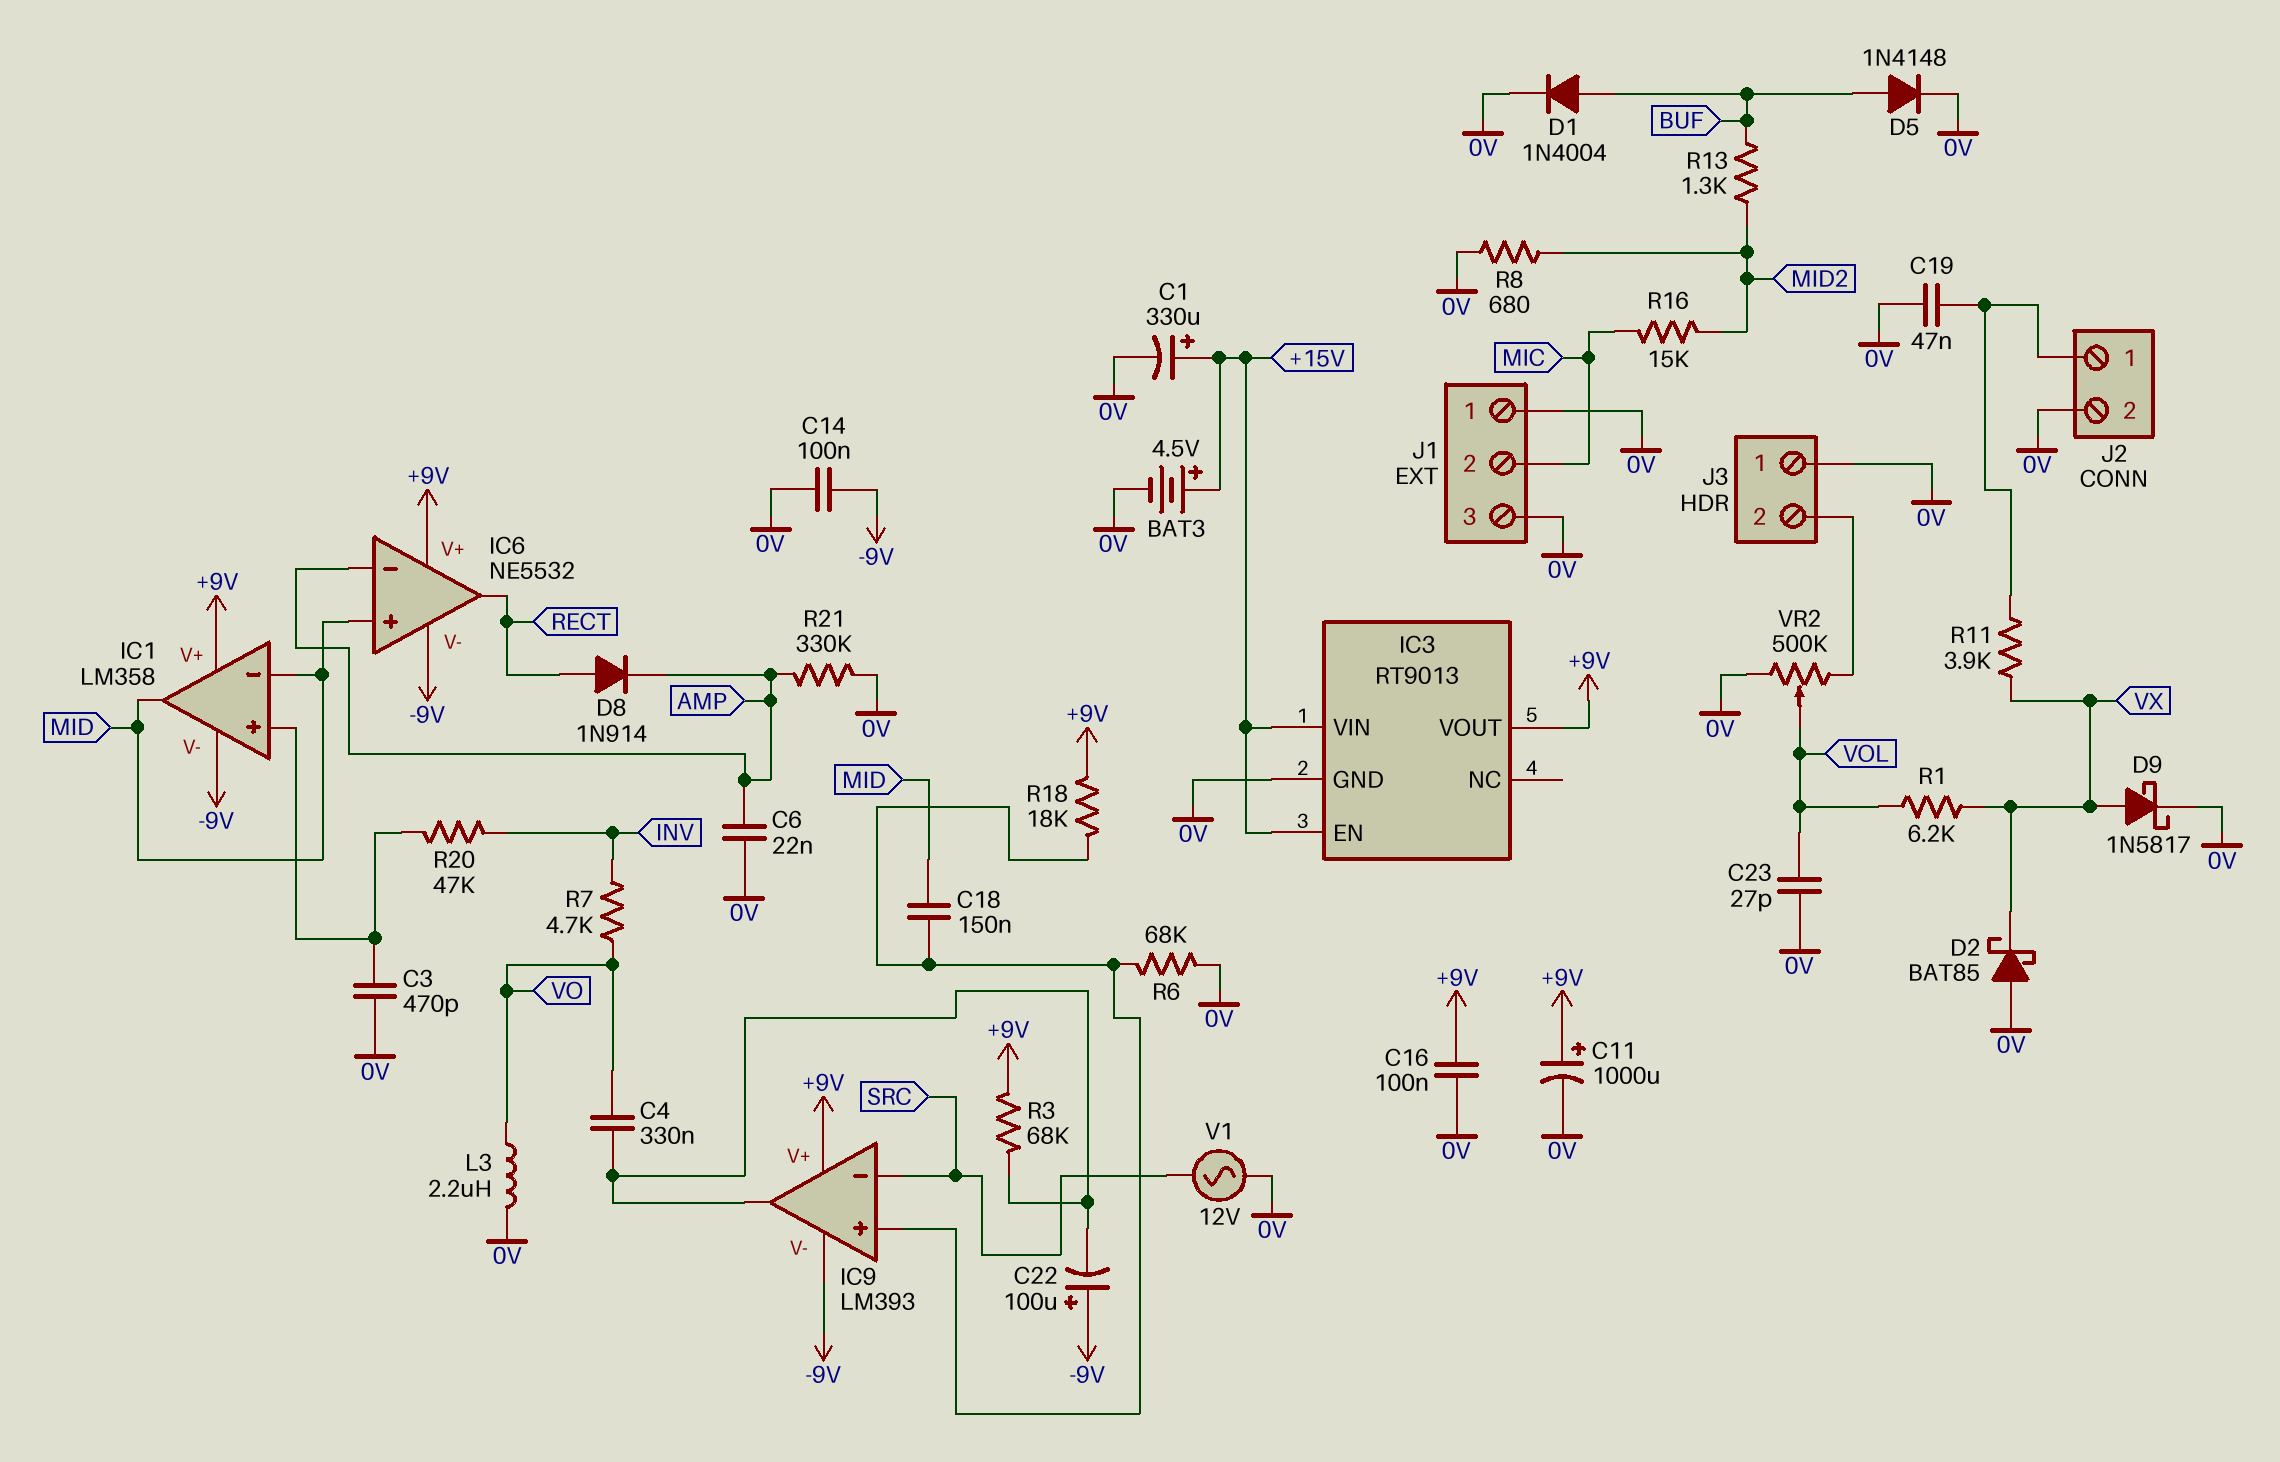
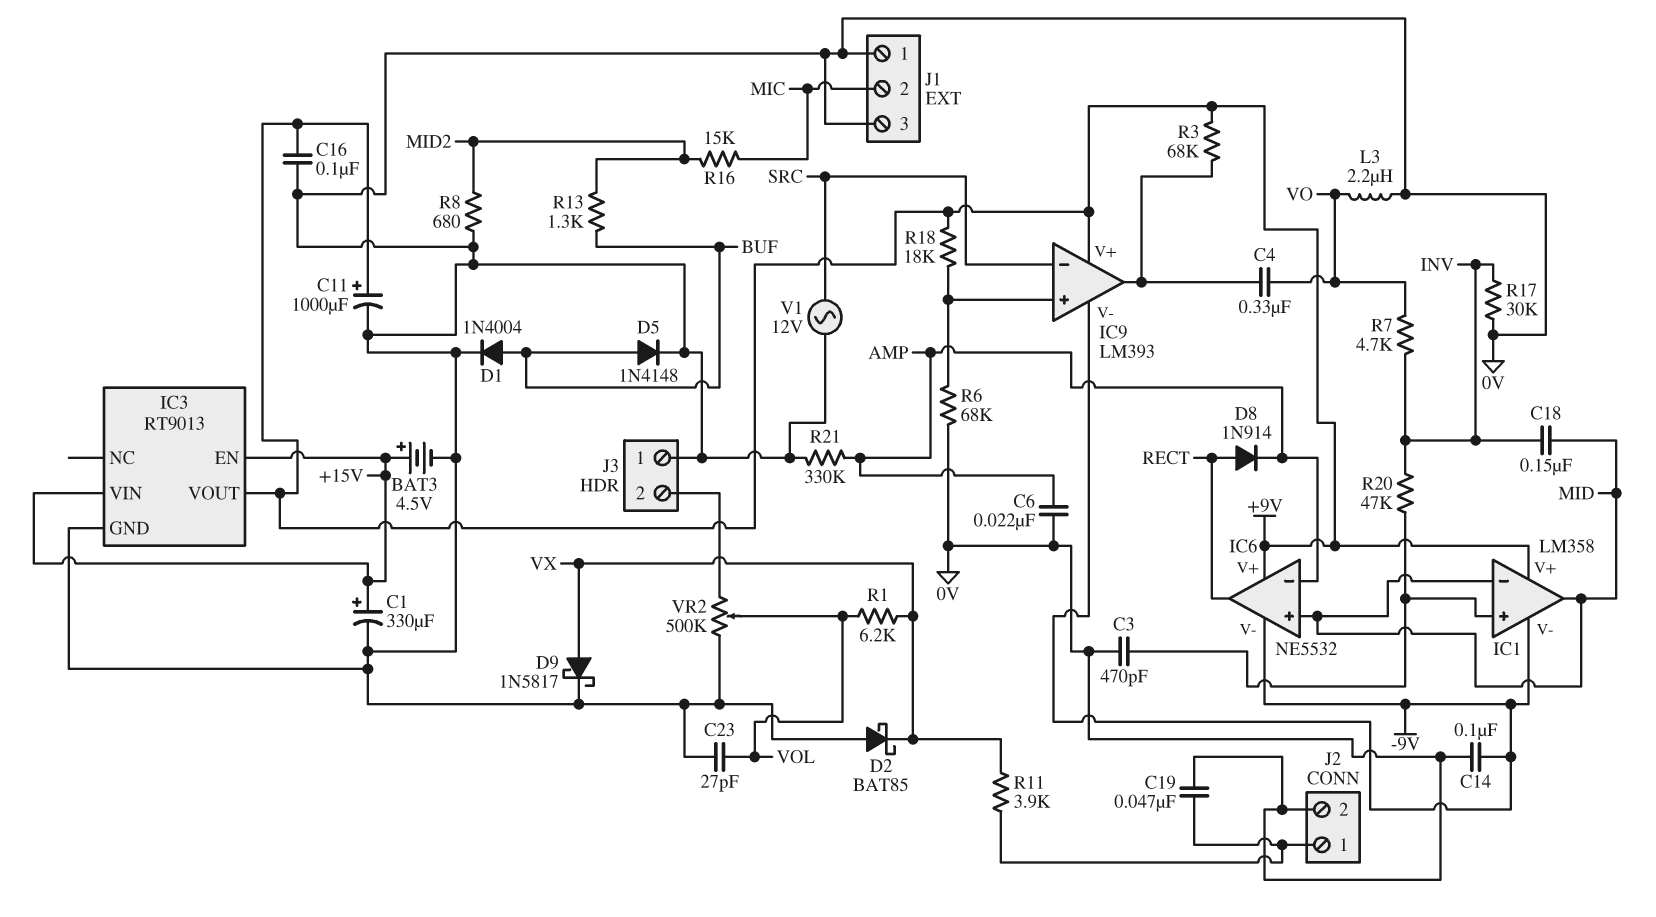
C18: 150nF (IC9/in+, MID) -> 150nF (INV, MID)
C22: 100uF (plus -9V, minus IC9/out) -> none
R17: none -> 30k (0V, INV)

